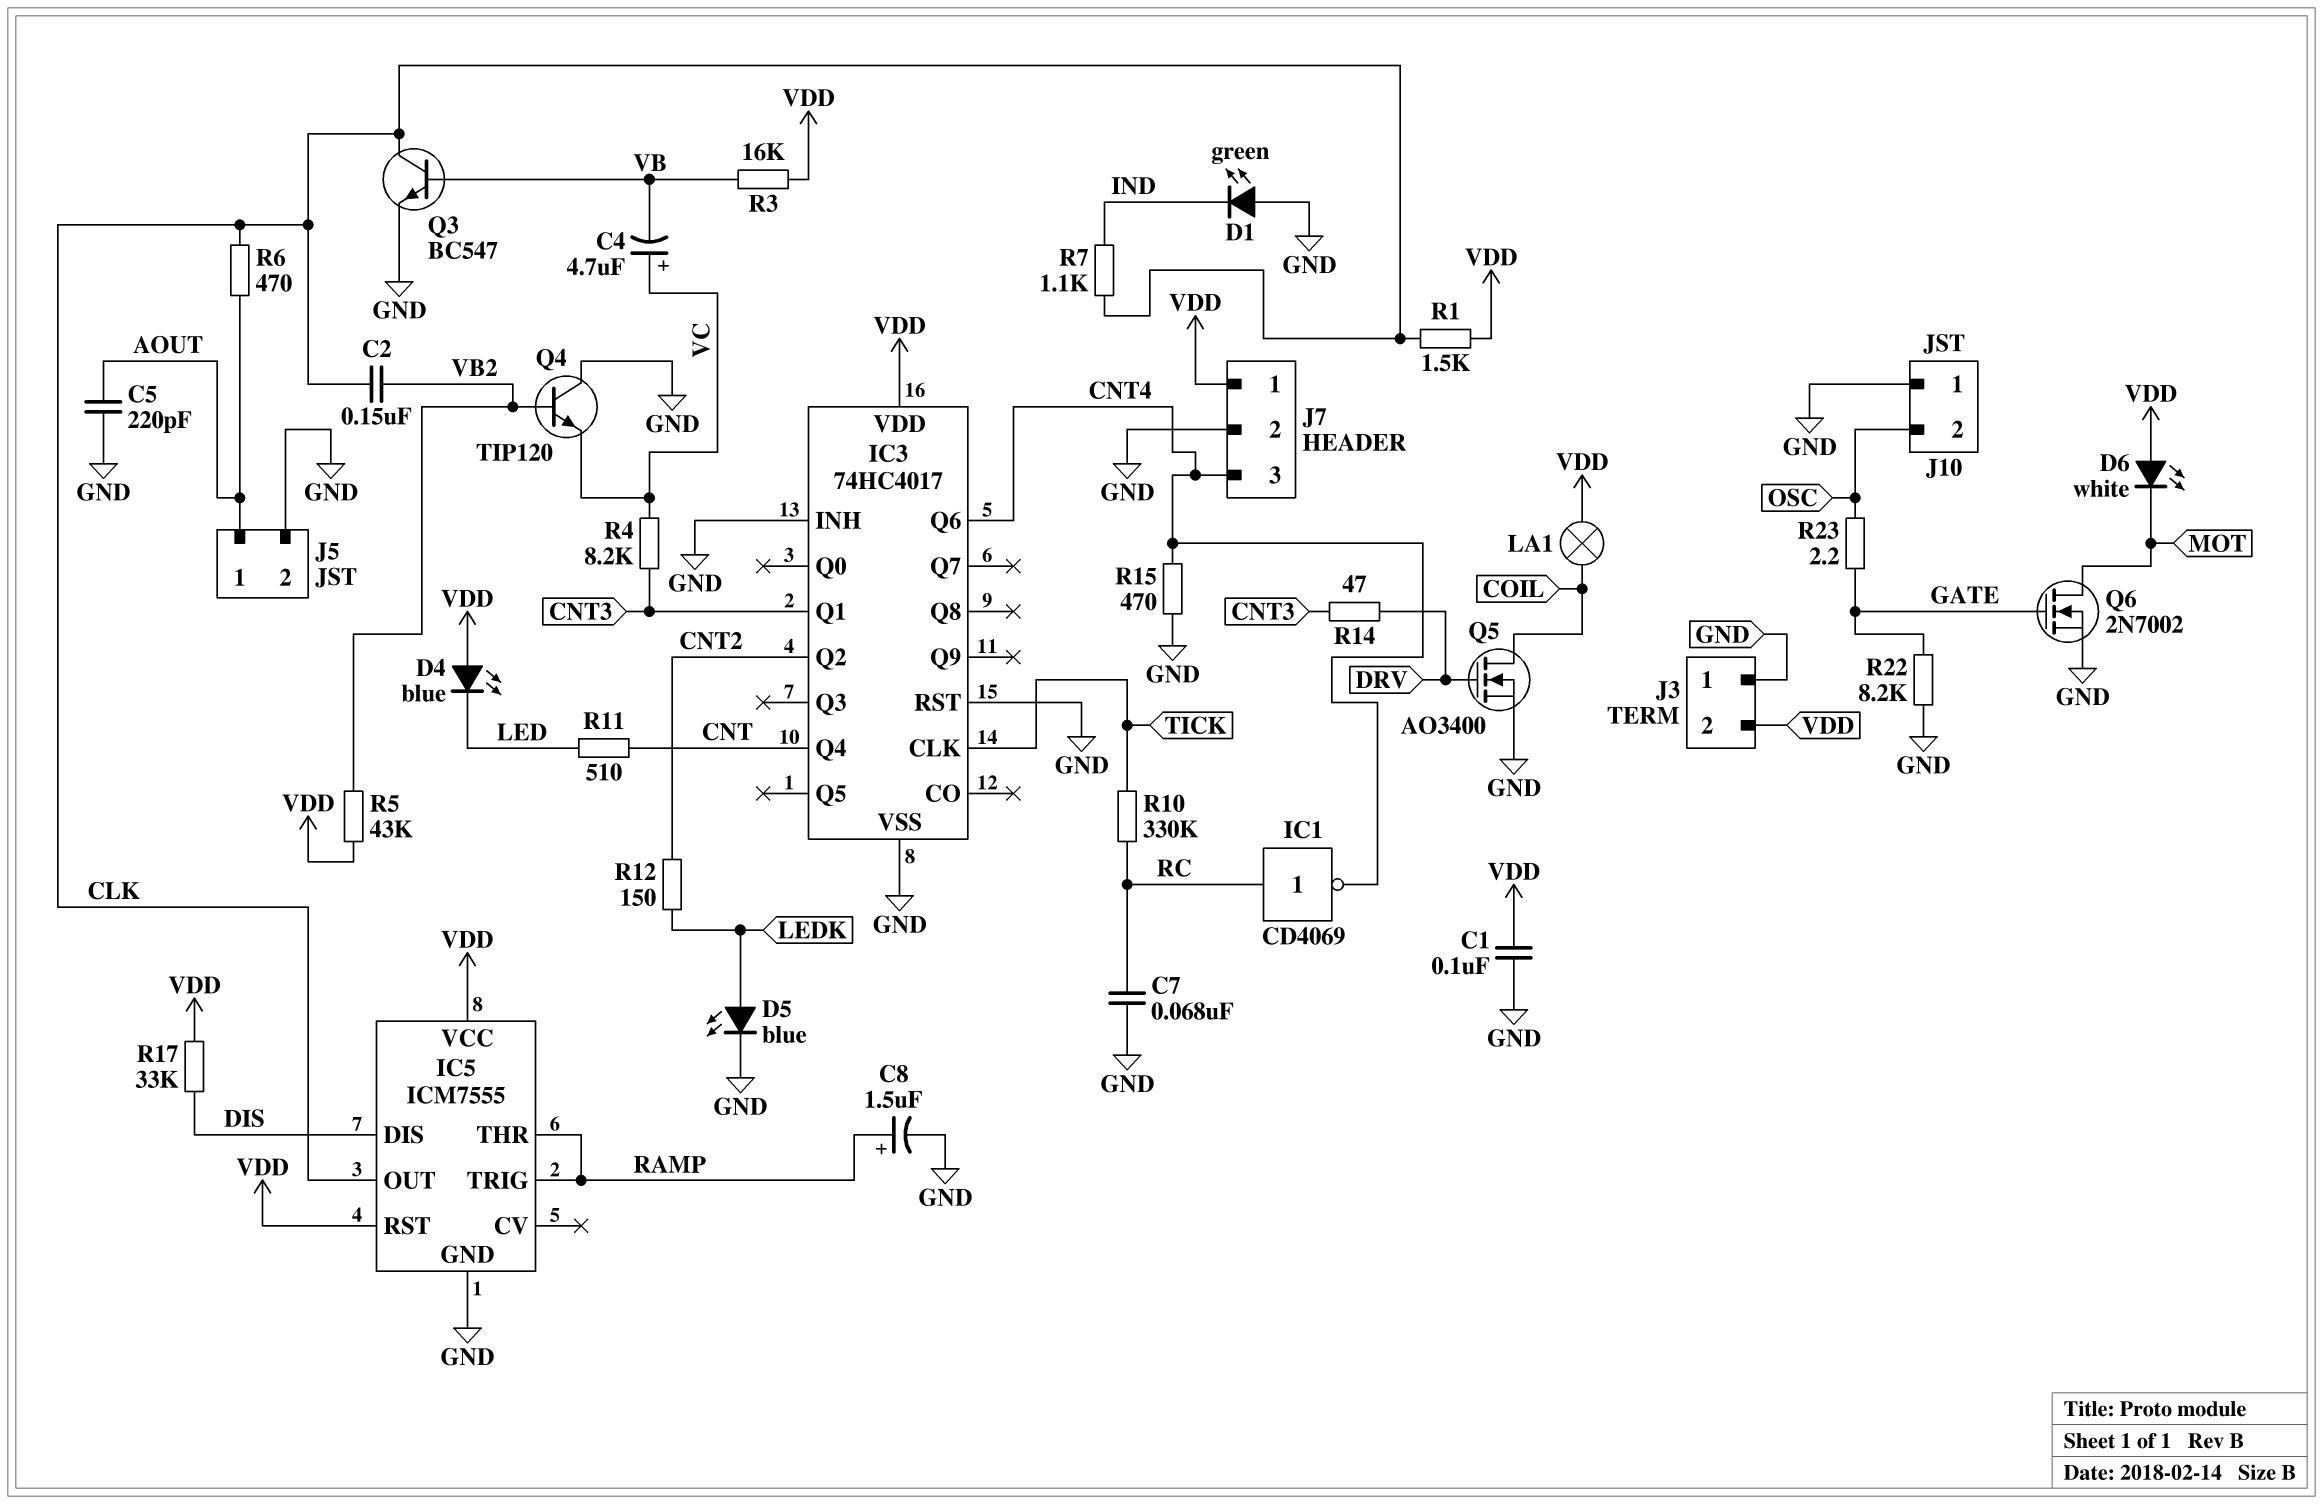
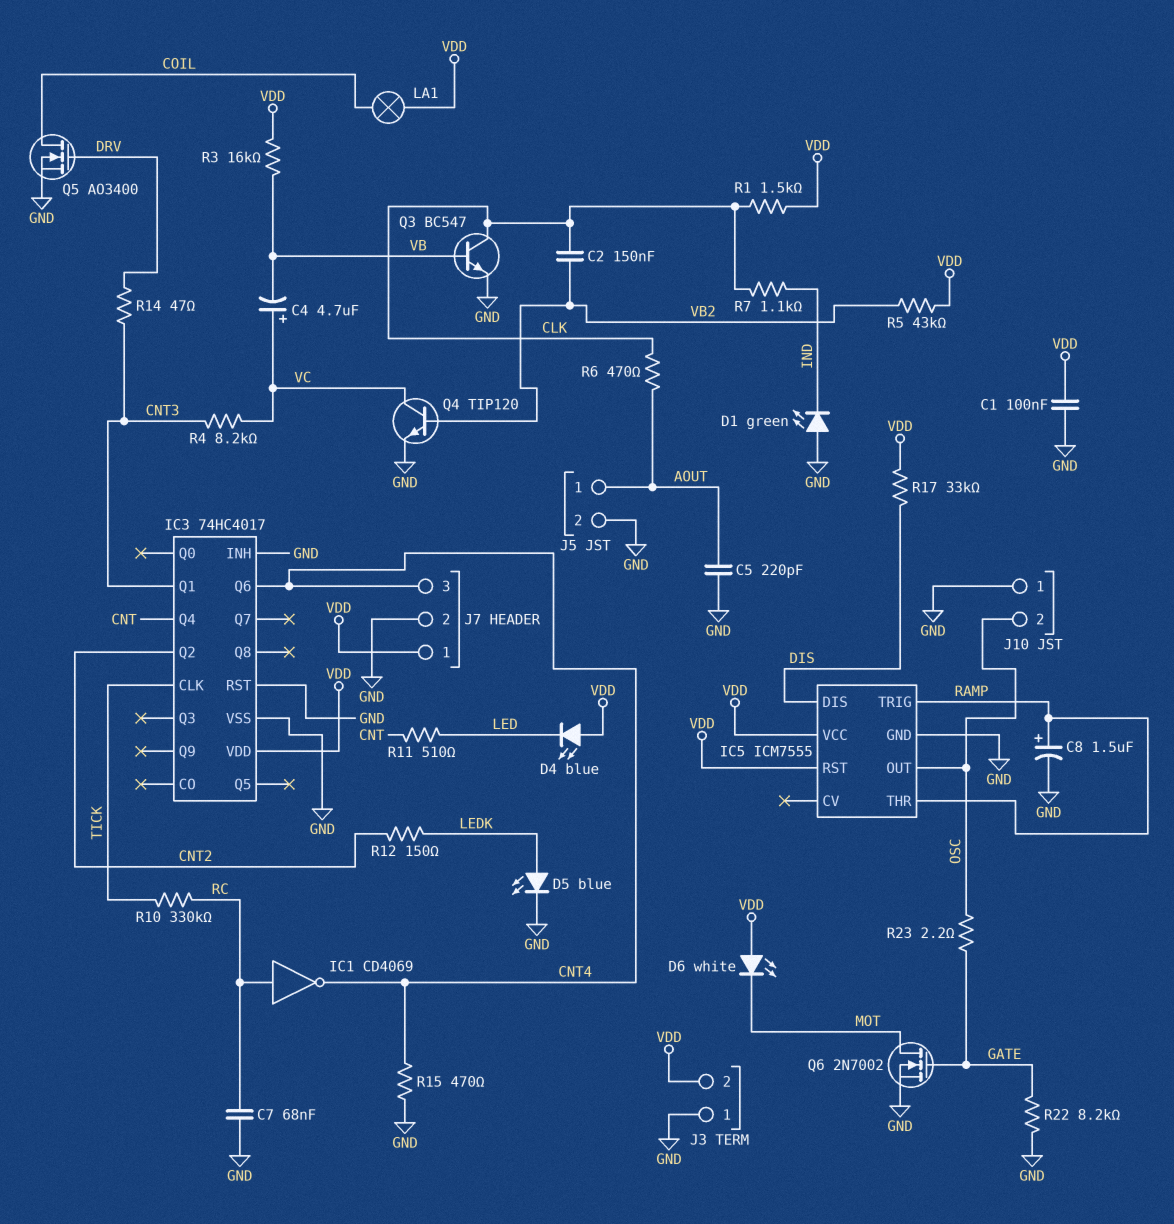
IC5 pin OUT: CLK -> OSC
Q4: NPN TIP120 (B VB2, C GND, E VC) -> NPN TIP120 (B VB2, C VC, E GND)

